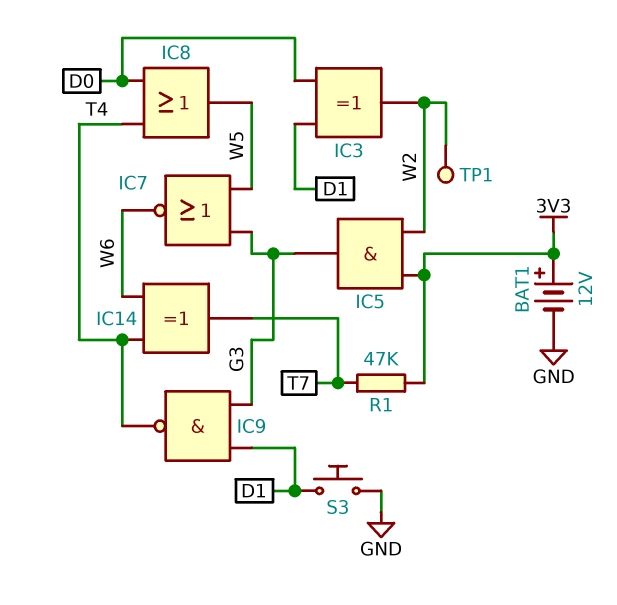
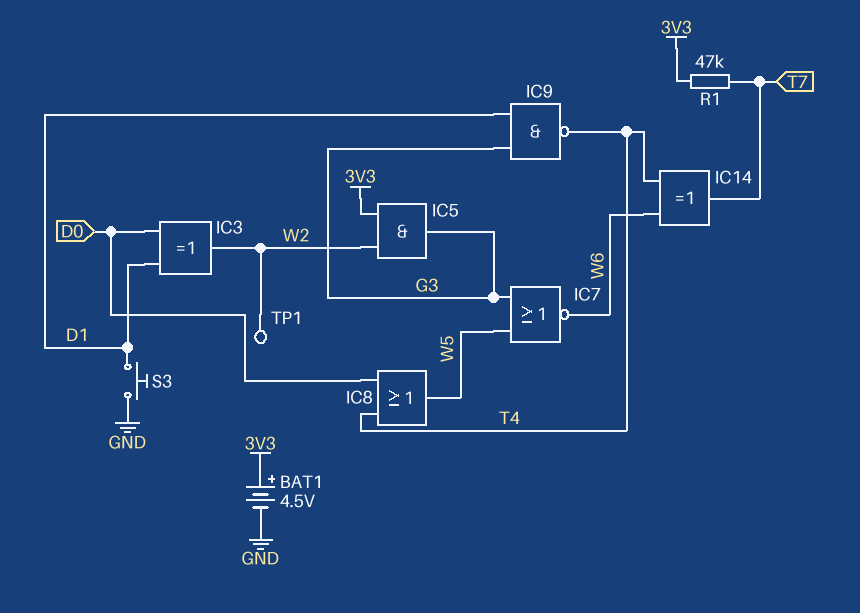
BAT1: 12V (plus 3V3, minus GND) -> 4.5V (plus 3V3, minus GND)

